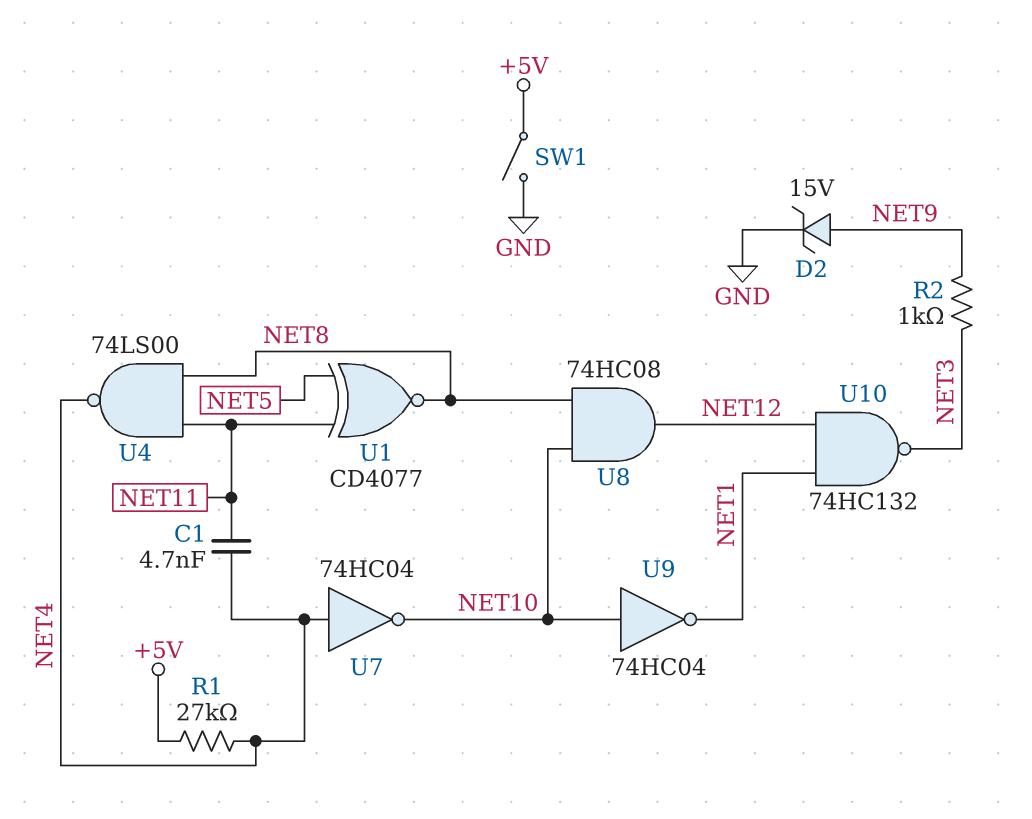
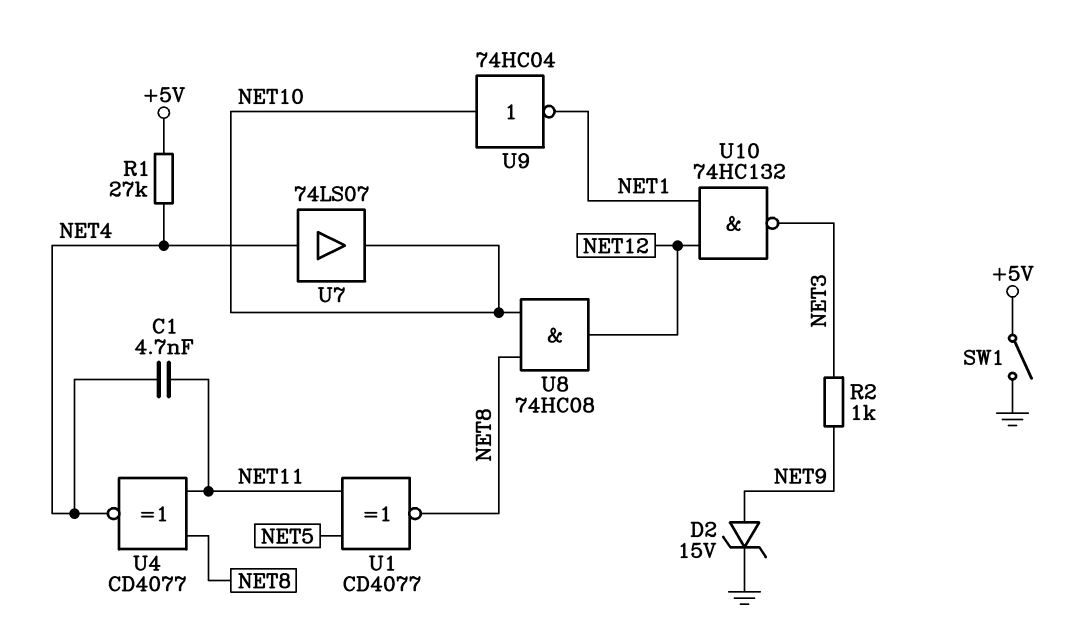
U4: NAND 74LS00 (in NET8, in NET11, out NET4) -> XNOR CD4077 (in NET8, in NET11, out NET4)
U7: NOT 74HC04 (in NET4, out NET10) -> buffer 74LS07 (in NET4, out NET10)

